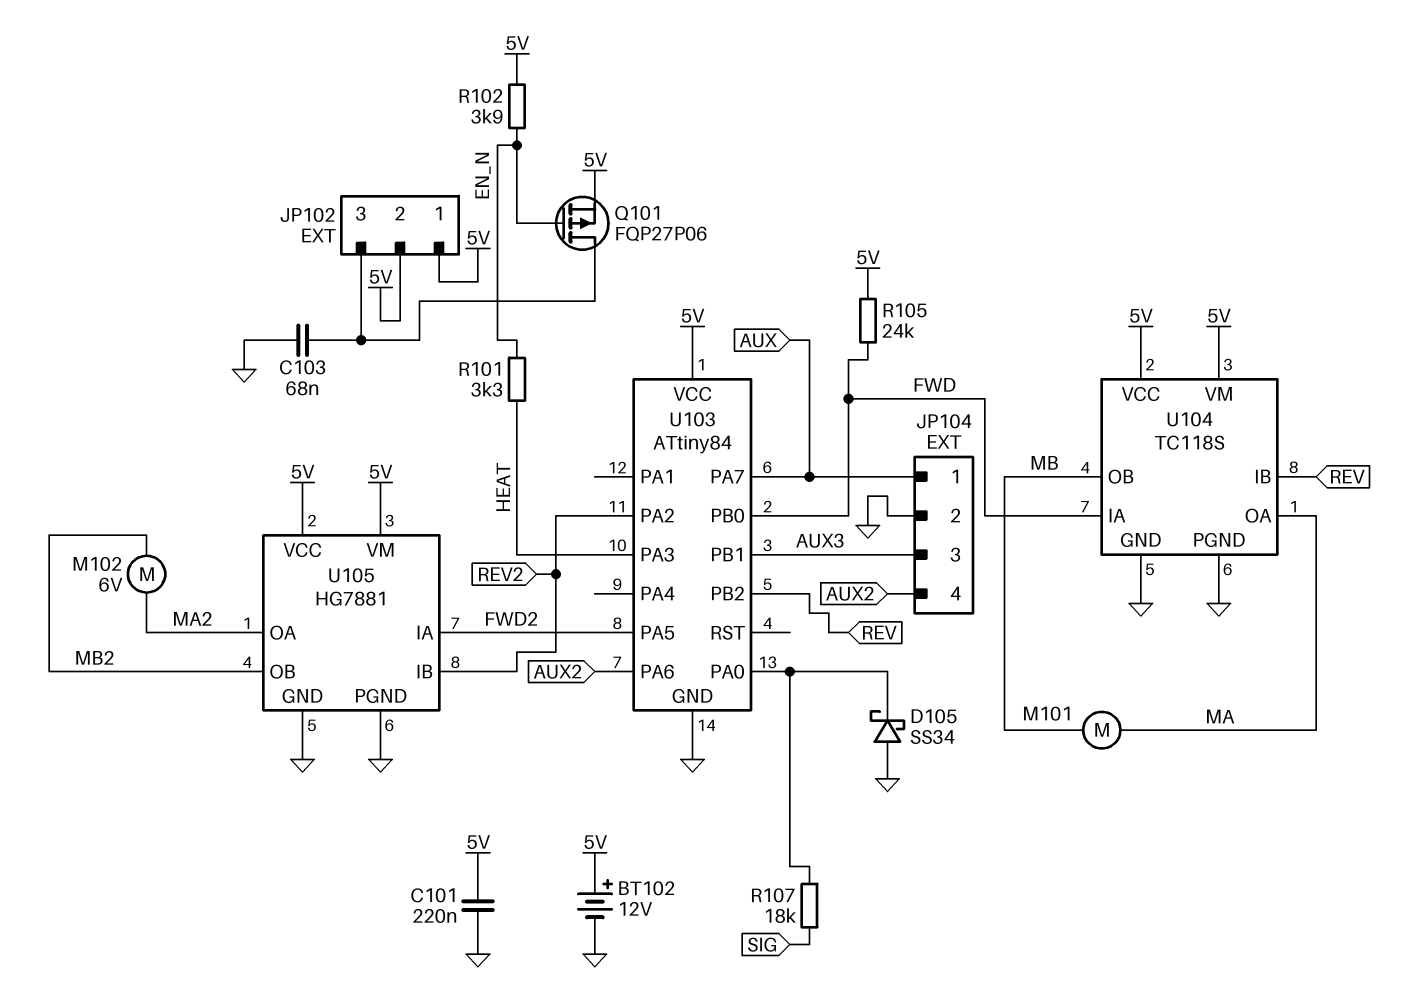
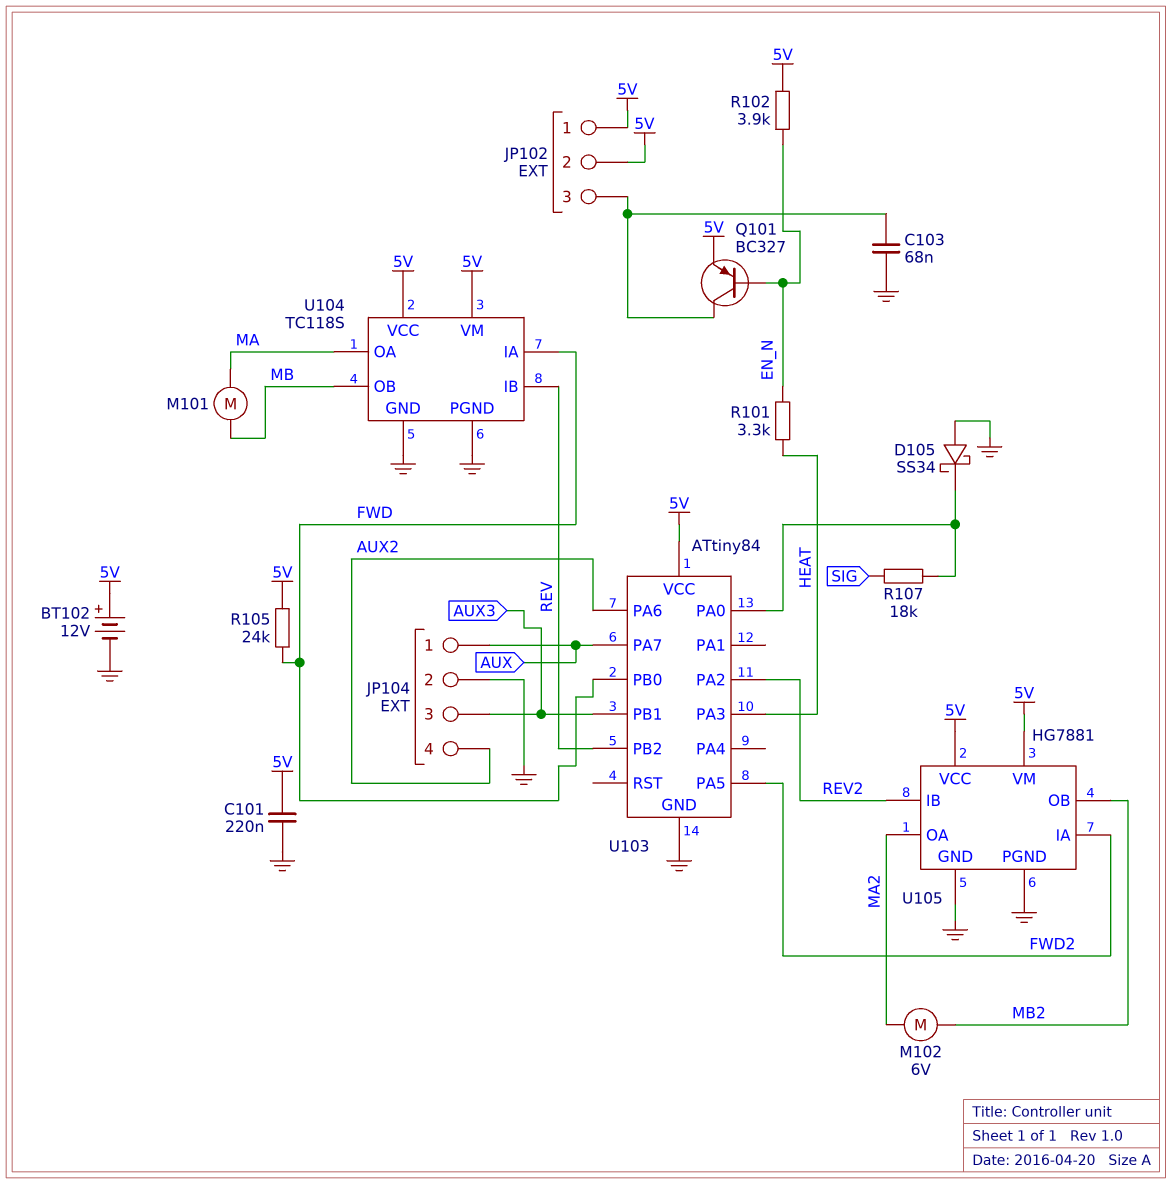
Q101: PMOS FQP27P06 (G EN_N, D JP102/3, S 5V) -> PNP BC327 (B EN_N, C JP102/3, E 5V)

